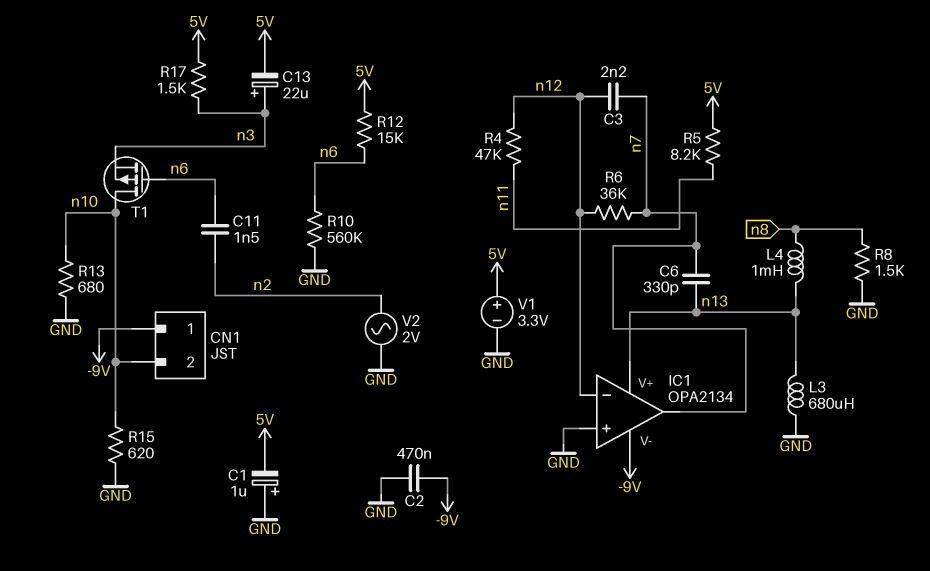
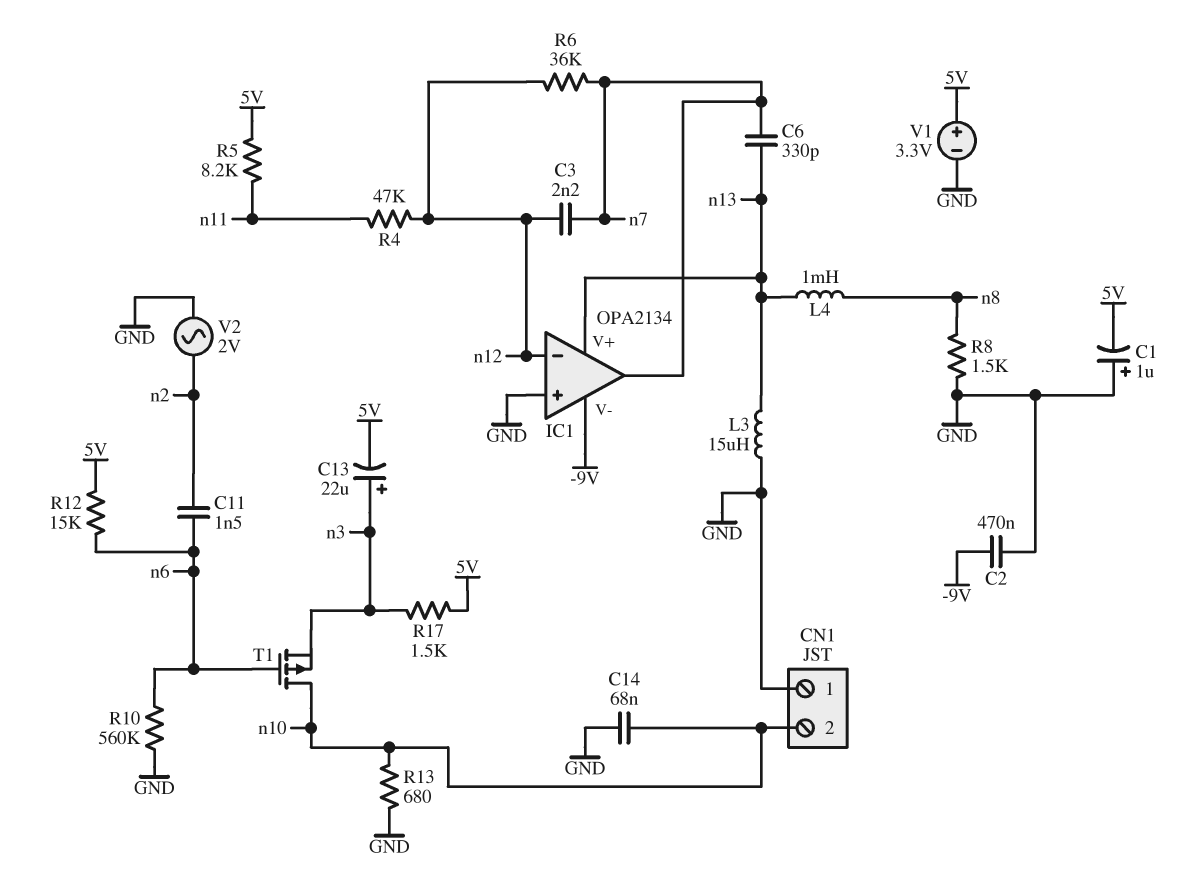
C14: none -> 68nF (GND, n10)
CN1 pin 1: -9V -> GND
L3: 680uH (GND, n13) -> 15uH (GND, n13)
R15: 620 (GND, n10) -> none

